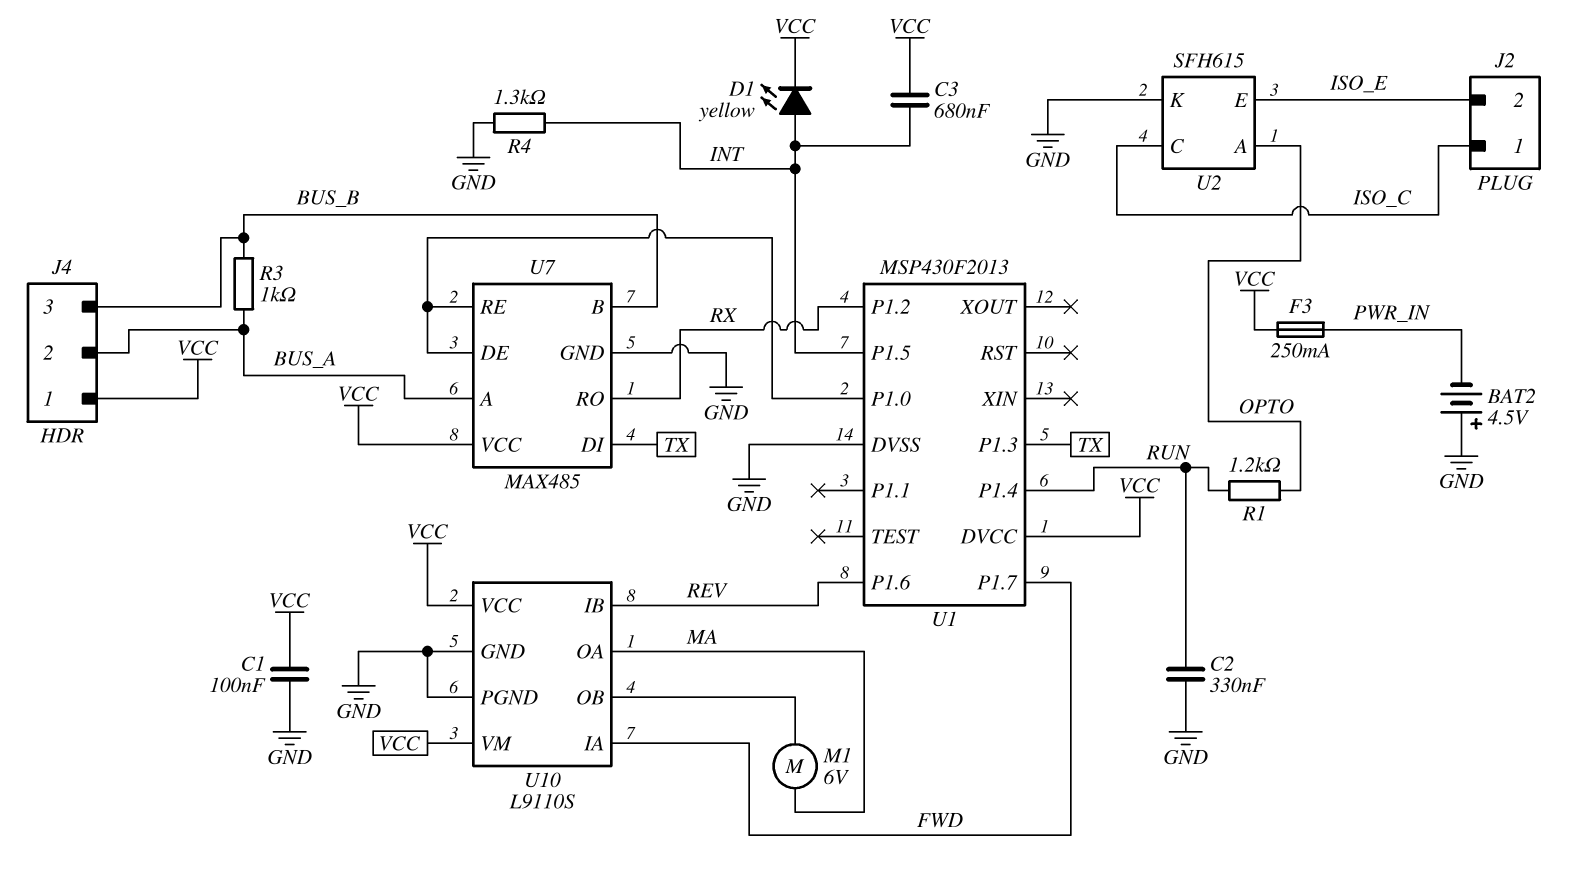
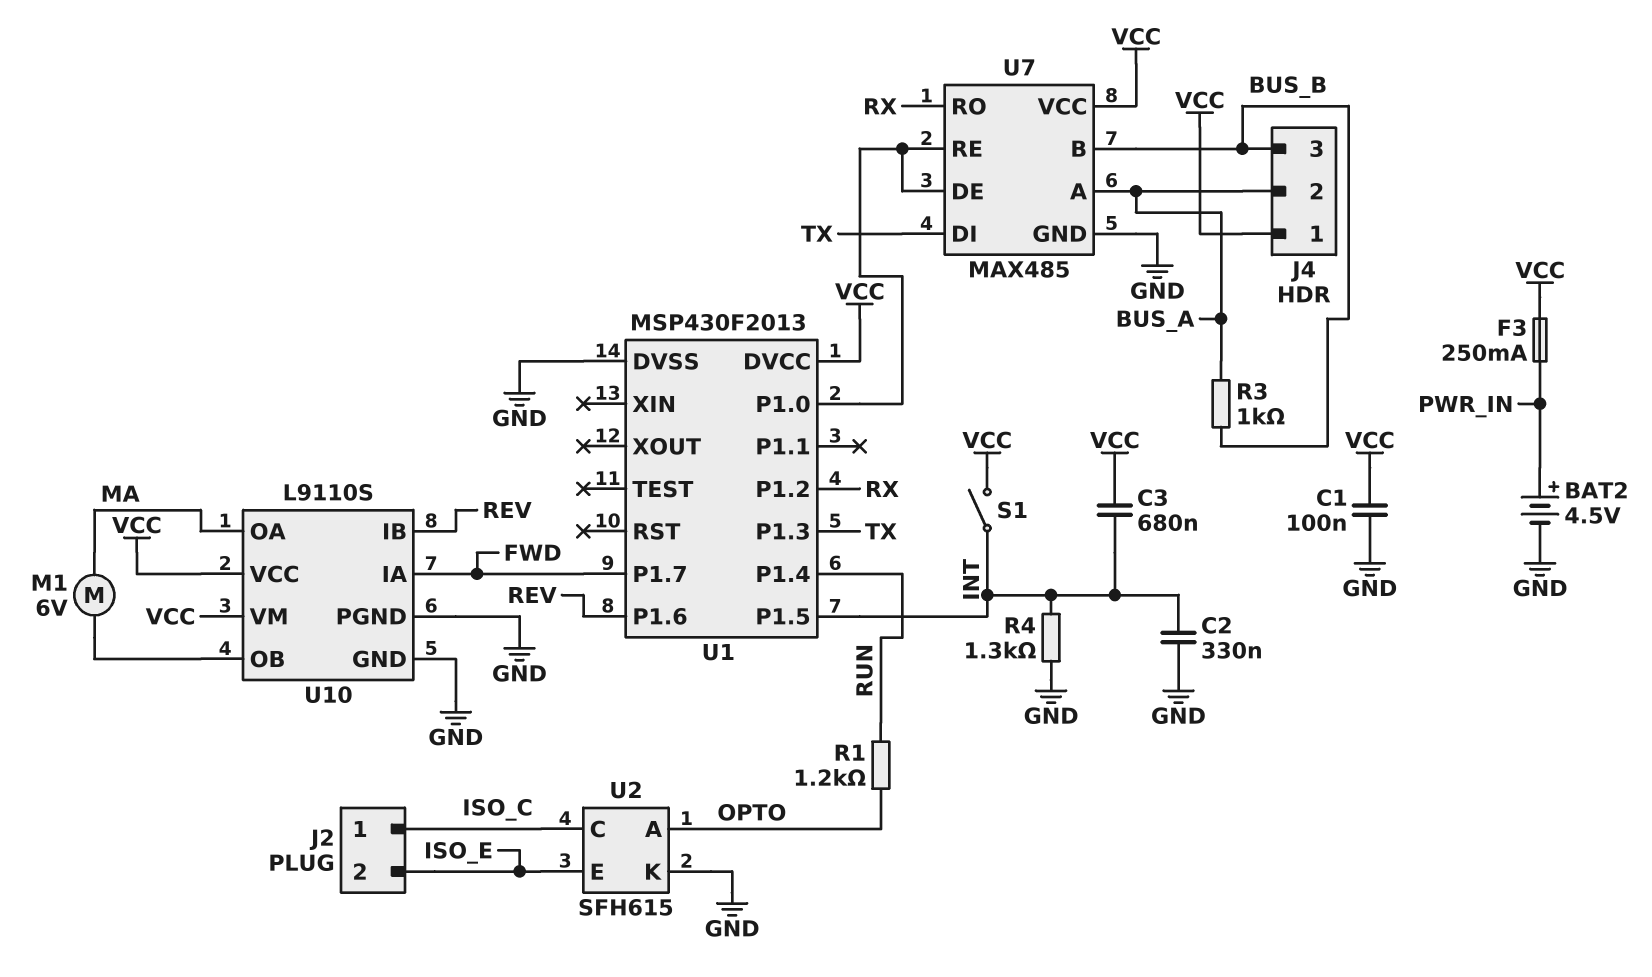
BAT2: 4.5V (plus GND, minus PWR_IN) -> 4.5V (plus PWR_IN, minus GND)
C2: 330nF (GND, RUN) -> 330nF (GND, INT)
D1: LED yellow (A INT, K VCC) -> none
S1: none -> switch (INT, VCC)

